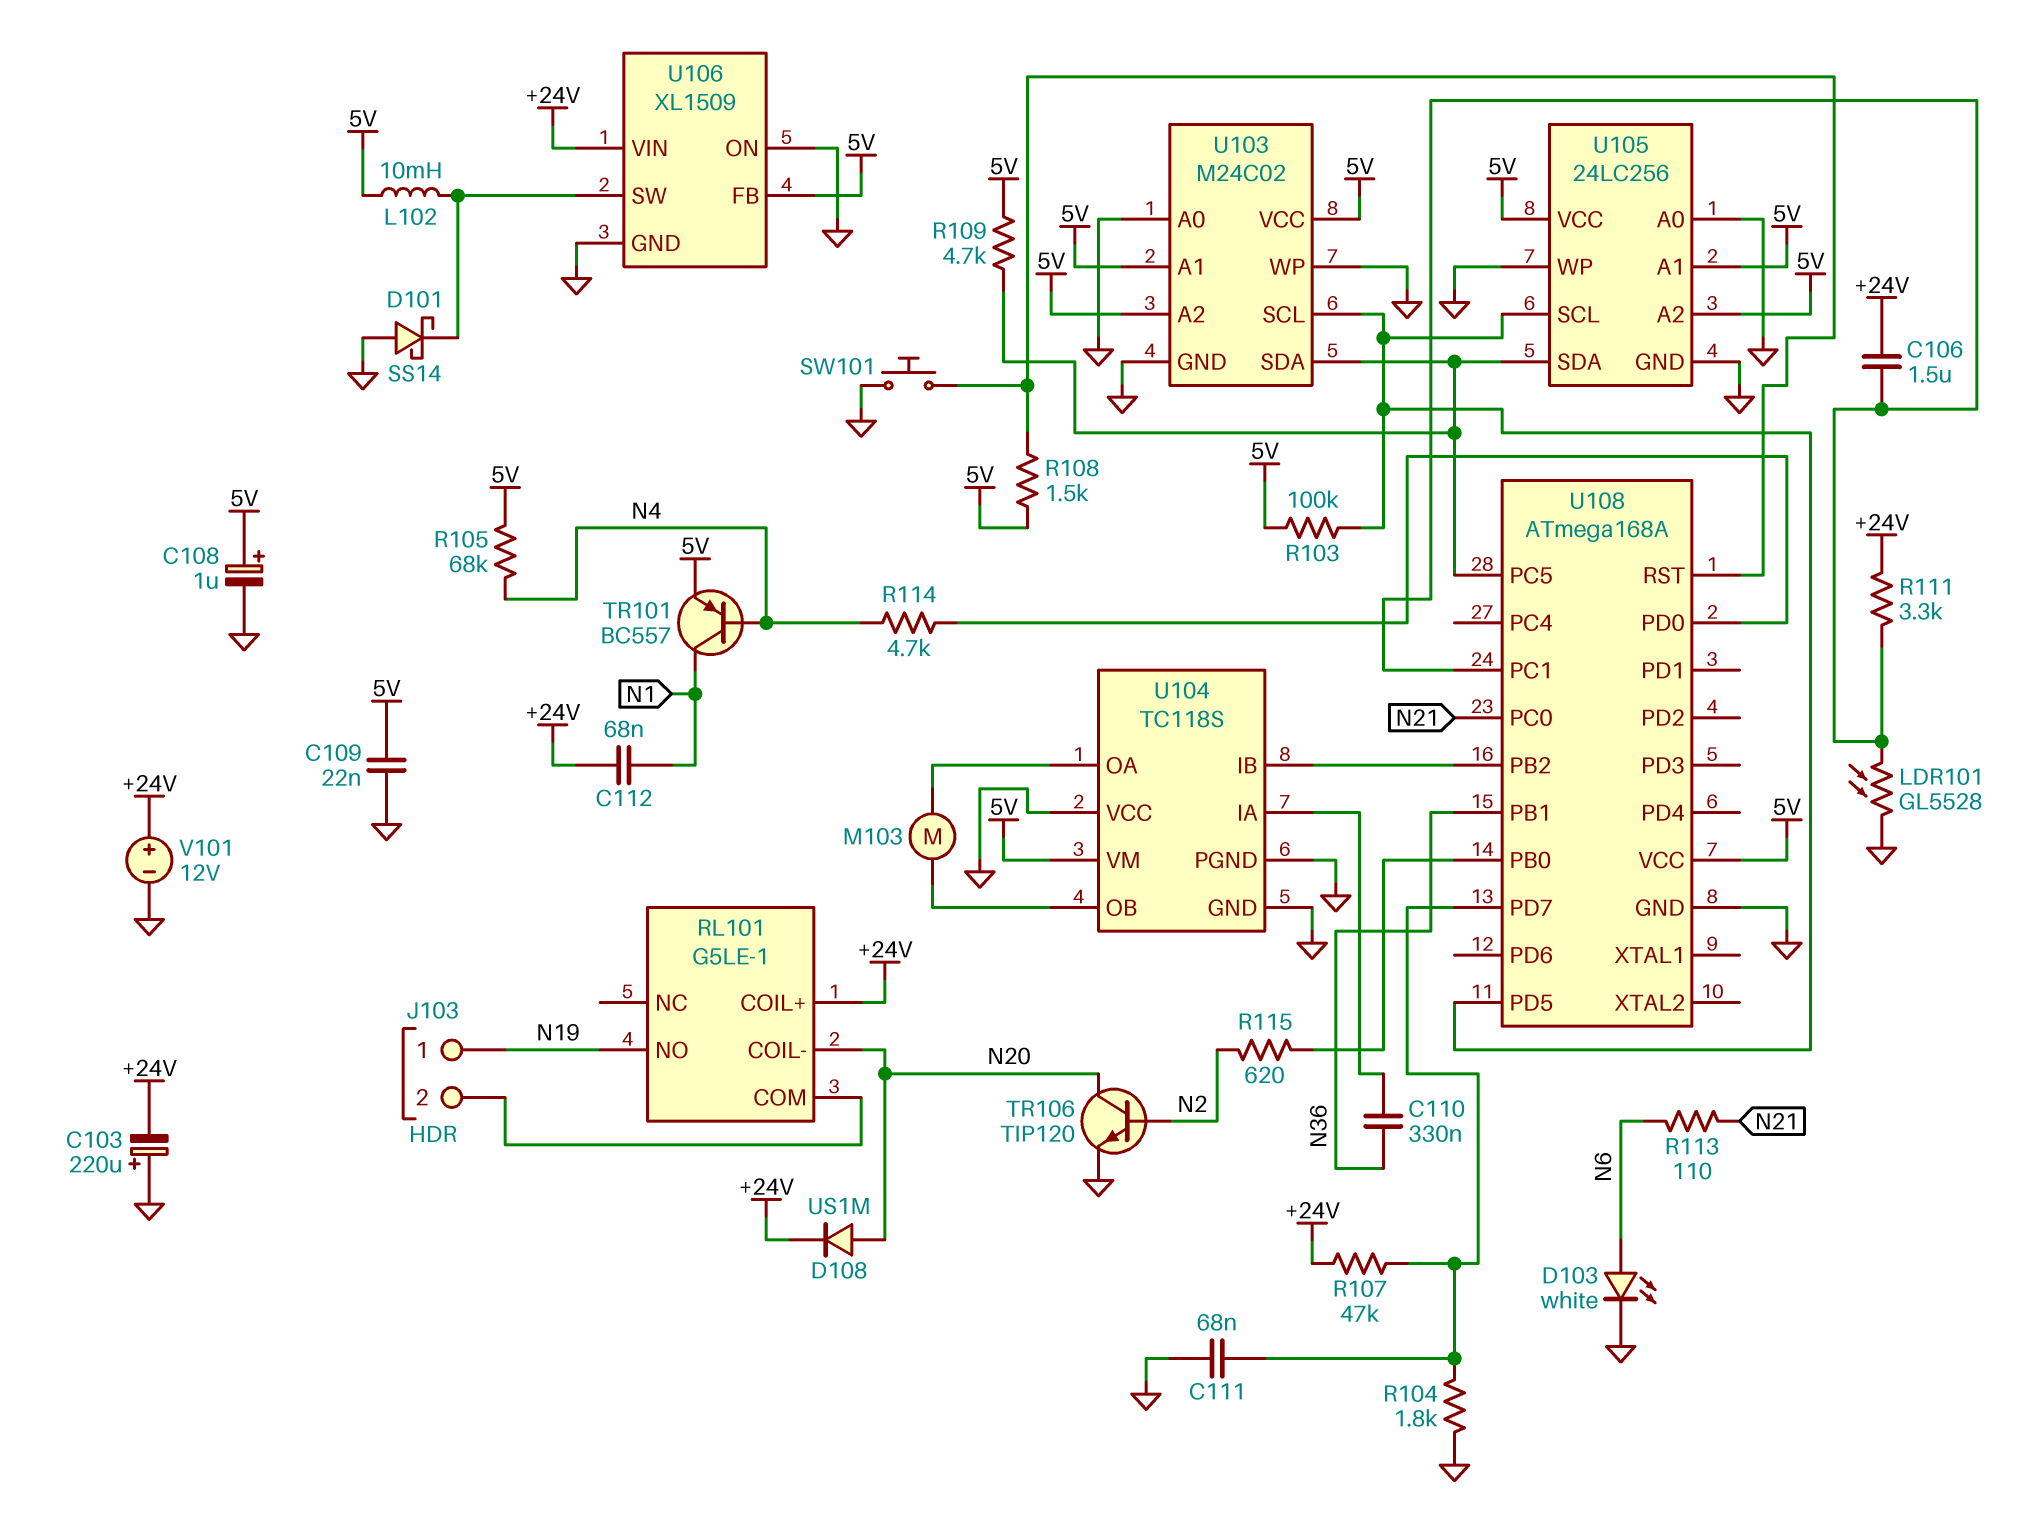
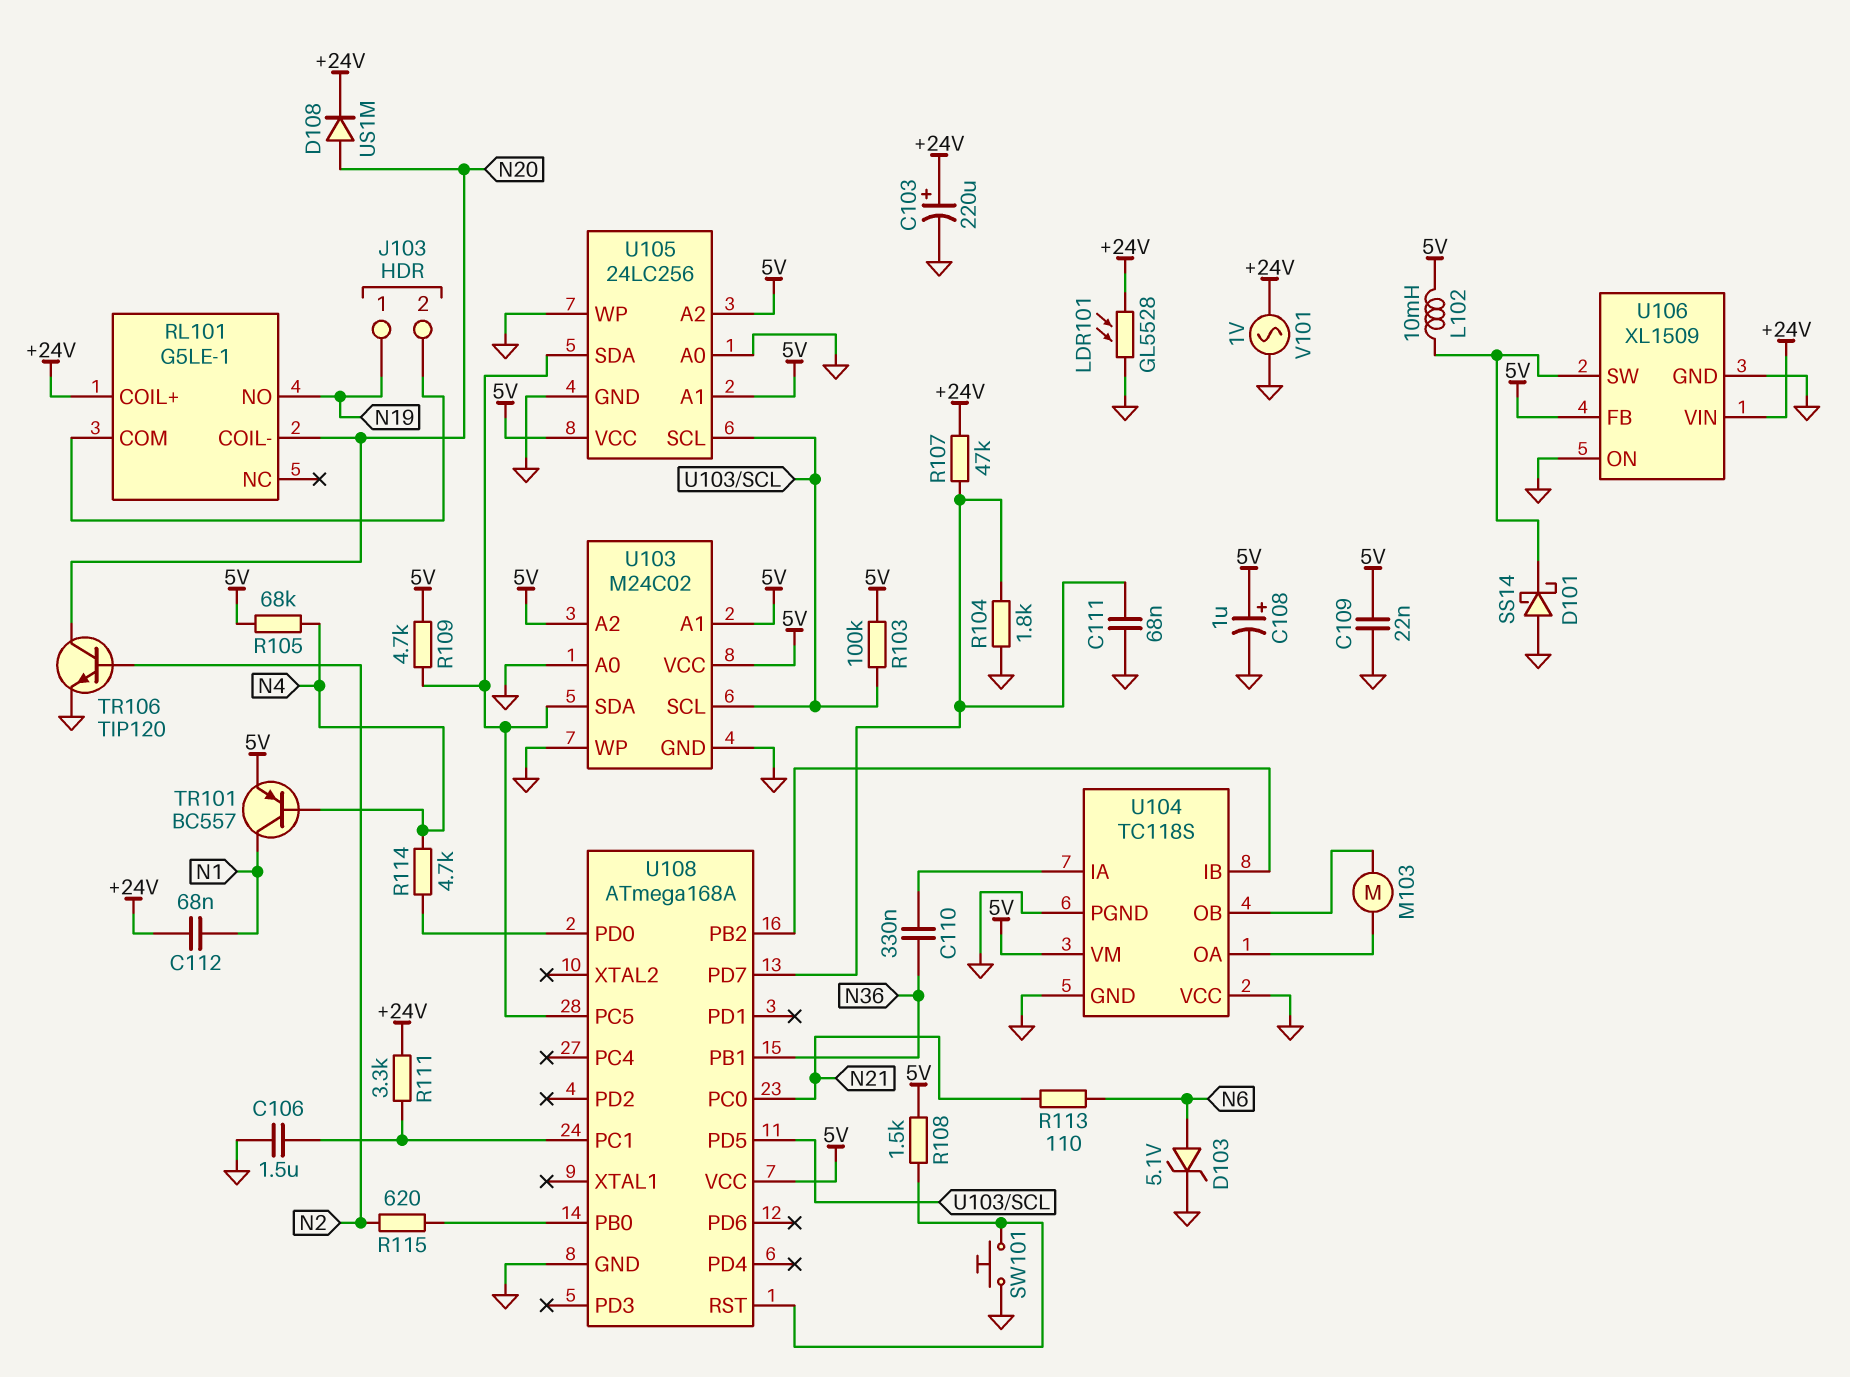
C103: 220uF (plus GND, minus +24V) -> 220uF (plus +24V, minus GND)
C106: 1.5uF (+24V, U108/PC1) -> 1.5uF (GND, U108/PC1)
D103: LED white (A N6, K GND) -> zener 5.1V (A N6, K GND)
LDR101: GL5528 (GND, U108/PC1) -> GL5528 (+24V, GND)
V101: 12V (plus +24V, minus GND) -> AC 1V (+24V, GND)

